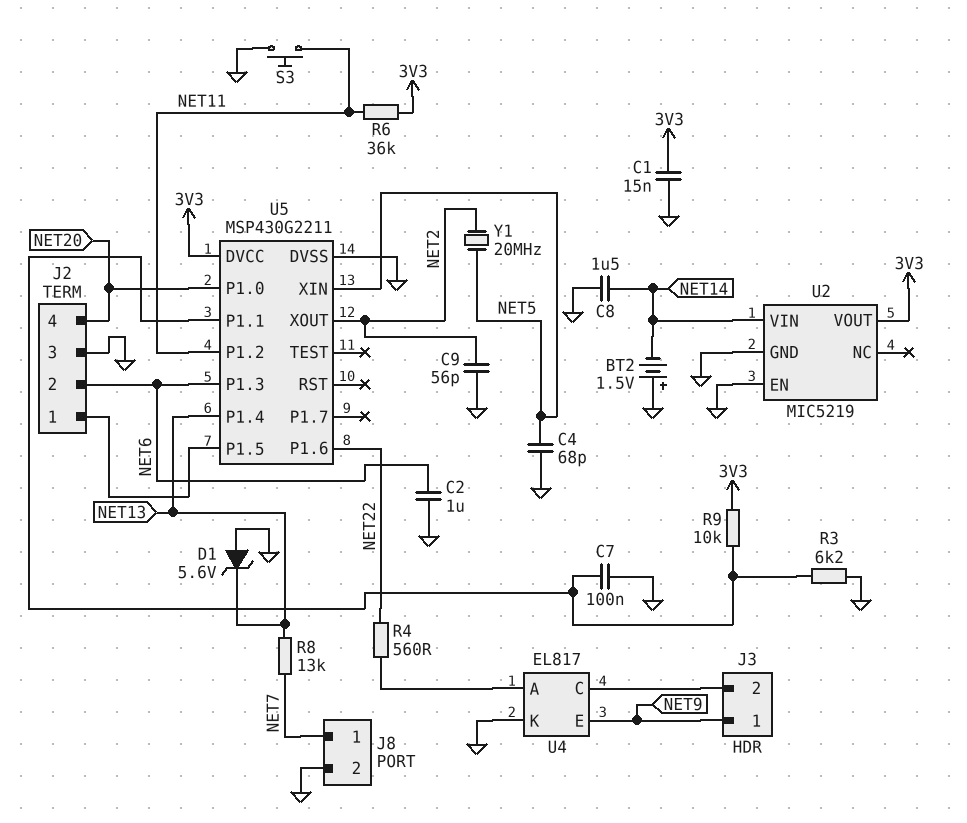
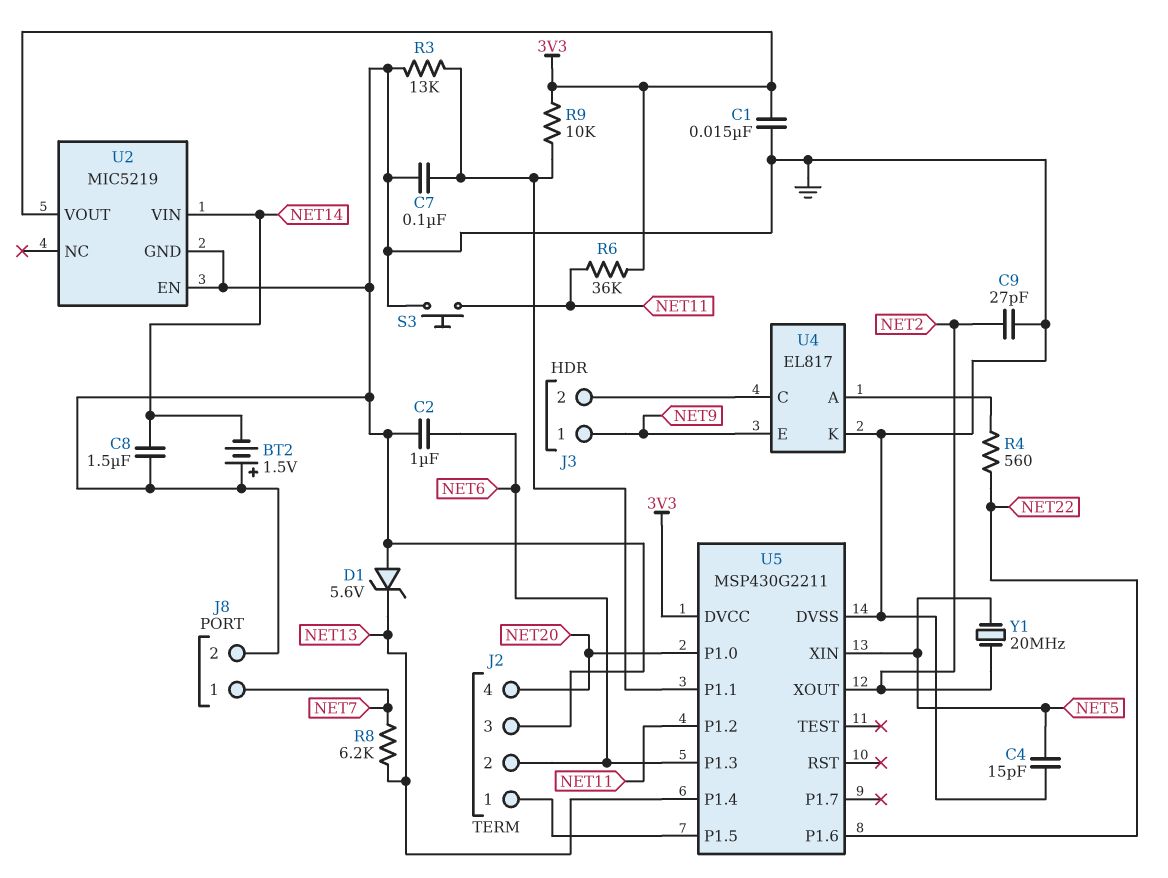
C4: 68pF (GND, NET5) -> 15pF (GND, NET5)
C9: 56pF (GND, NET2) -> 27pF (GND, NET2)
R3: 6.2k (GND, U5/P1.1) -> 13k (GND, U5/P1.1)
R8: 13k (NET7, NET13) -> 6.2k (NET7, NET13)

